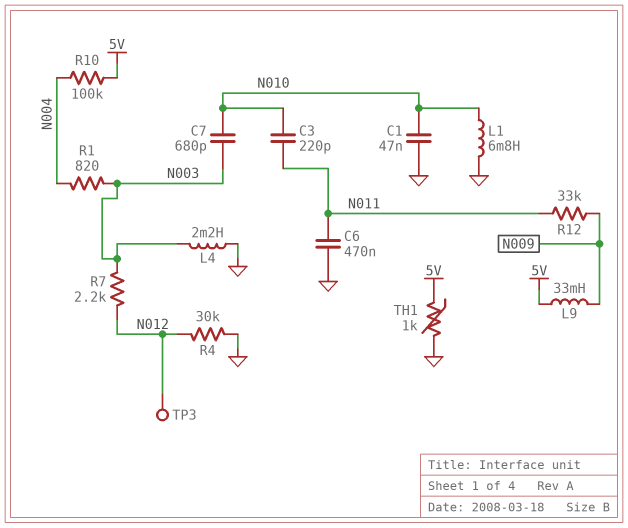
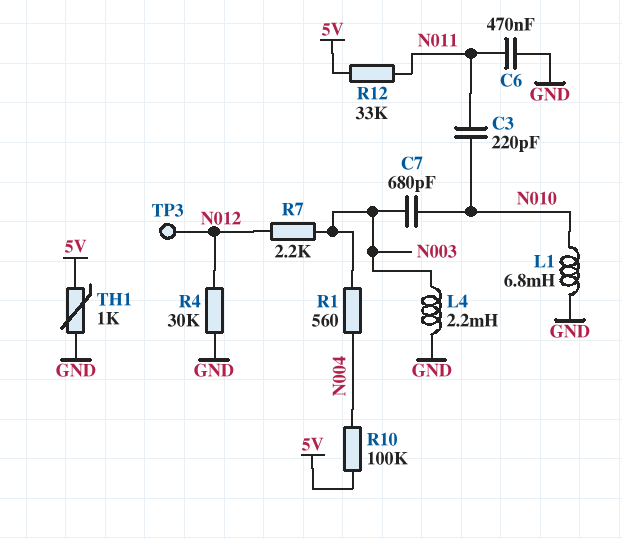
C1: 47nF (GND, N010) -> none
L9: 33mH (5V, N009) -> none
R1: 820 (N003, N004) -> 560 (N003, N004)
R12: 33k (N009, N011) -> 33k (5V, N011)

